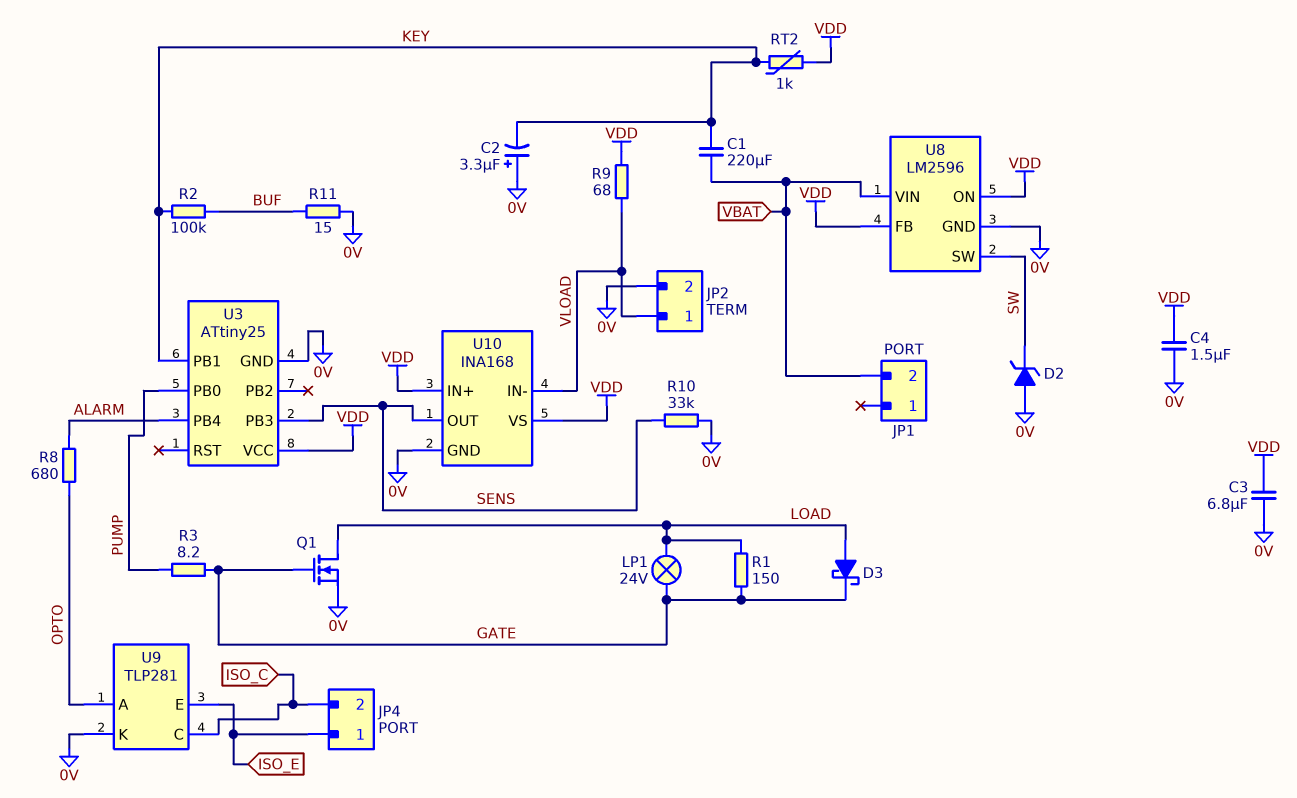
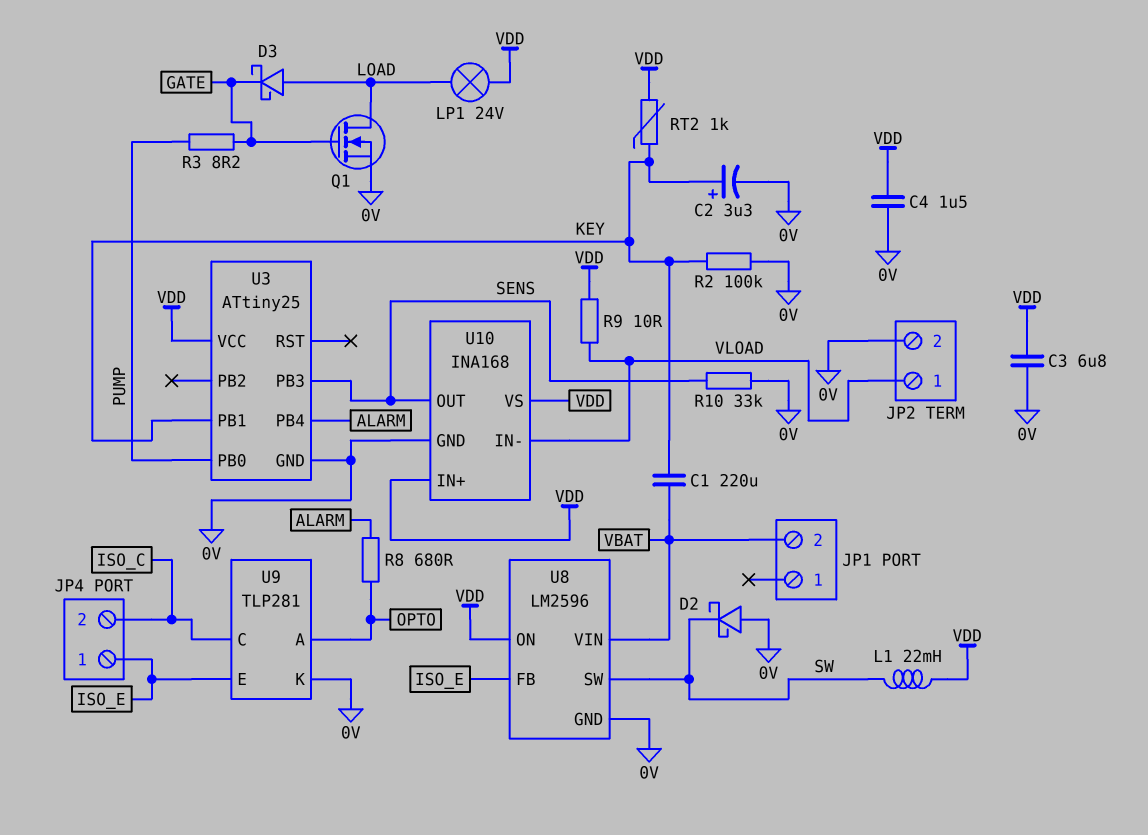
C2: 3.3uF (plus 0V, minus KEY) -> 3.3uF (plus KEY, minus 0V)
D2: zener (A 0V, K SW) -> schottky (A 0V, K SW)
L1: none -> 22mH (SW, VDD)
LP1: lamp 24V (GATE, LOAD) -> lamp 24V (LOAD, VDD)
R1: 150 (GATE, LOAD) -> none
R2: 100k (BUF, KEY) -> 100k (0V, KEY)
R9: 68 (VDD, VLOAD) -> 10 (VDD, VLOAD)
R11: 15 (0V, BUF) -> none
U8 pin FB: VDD -> ISO_E

